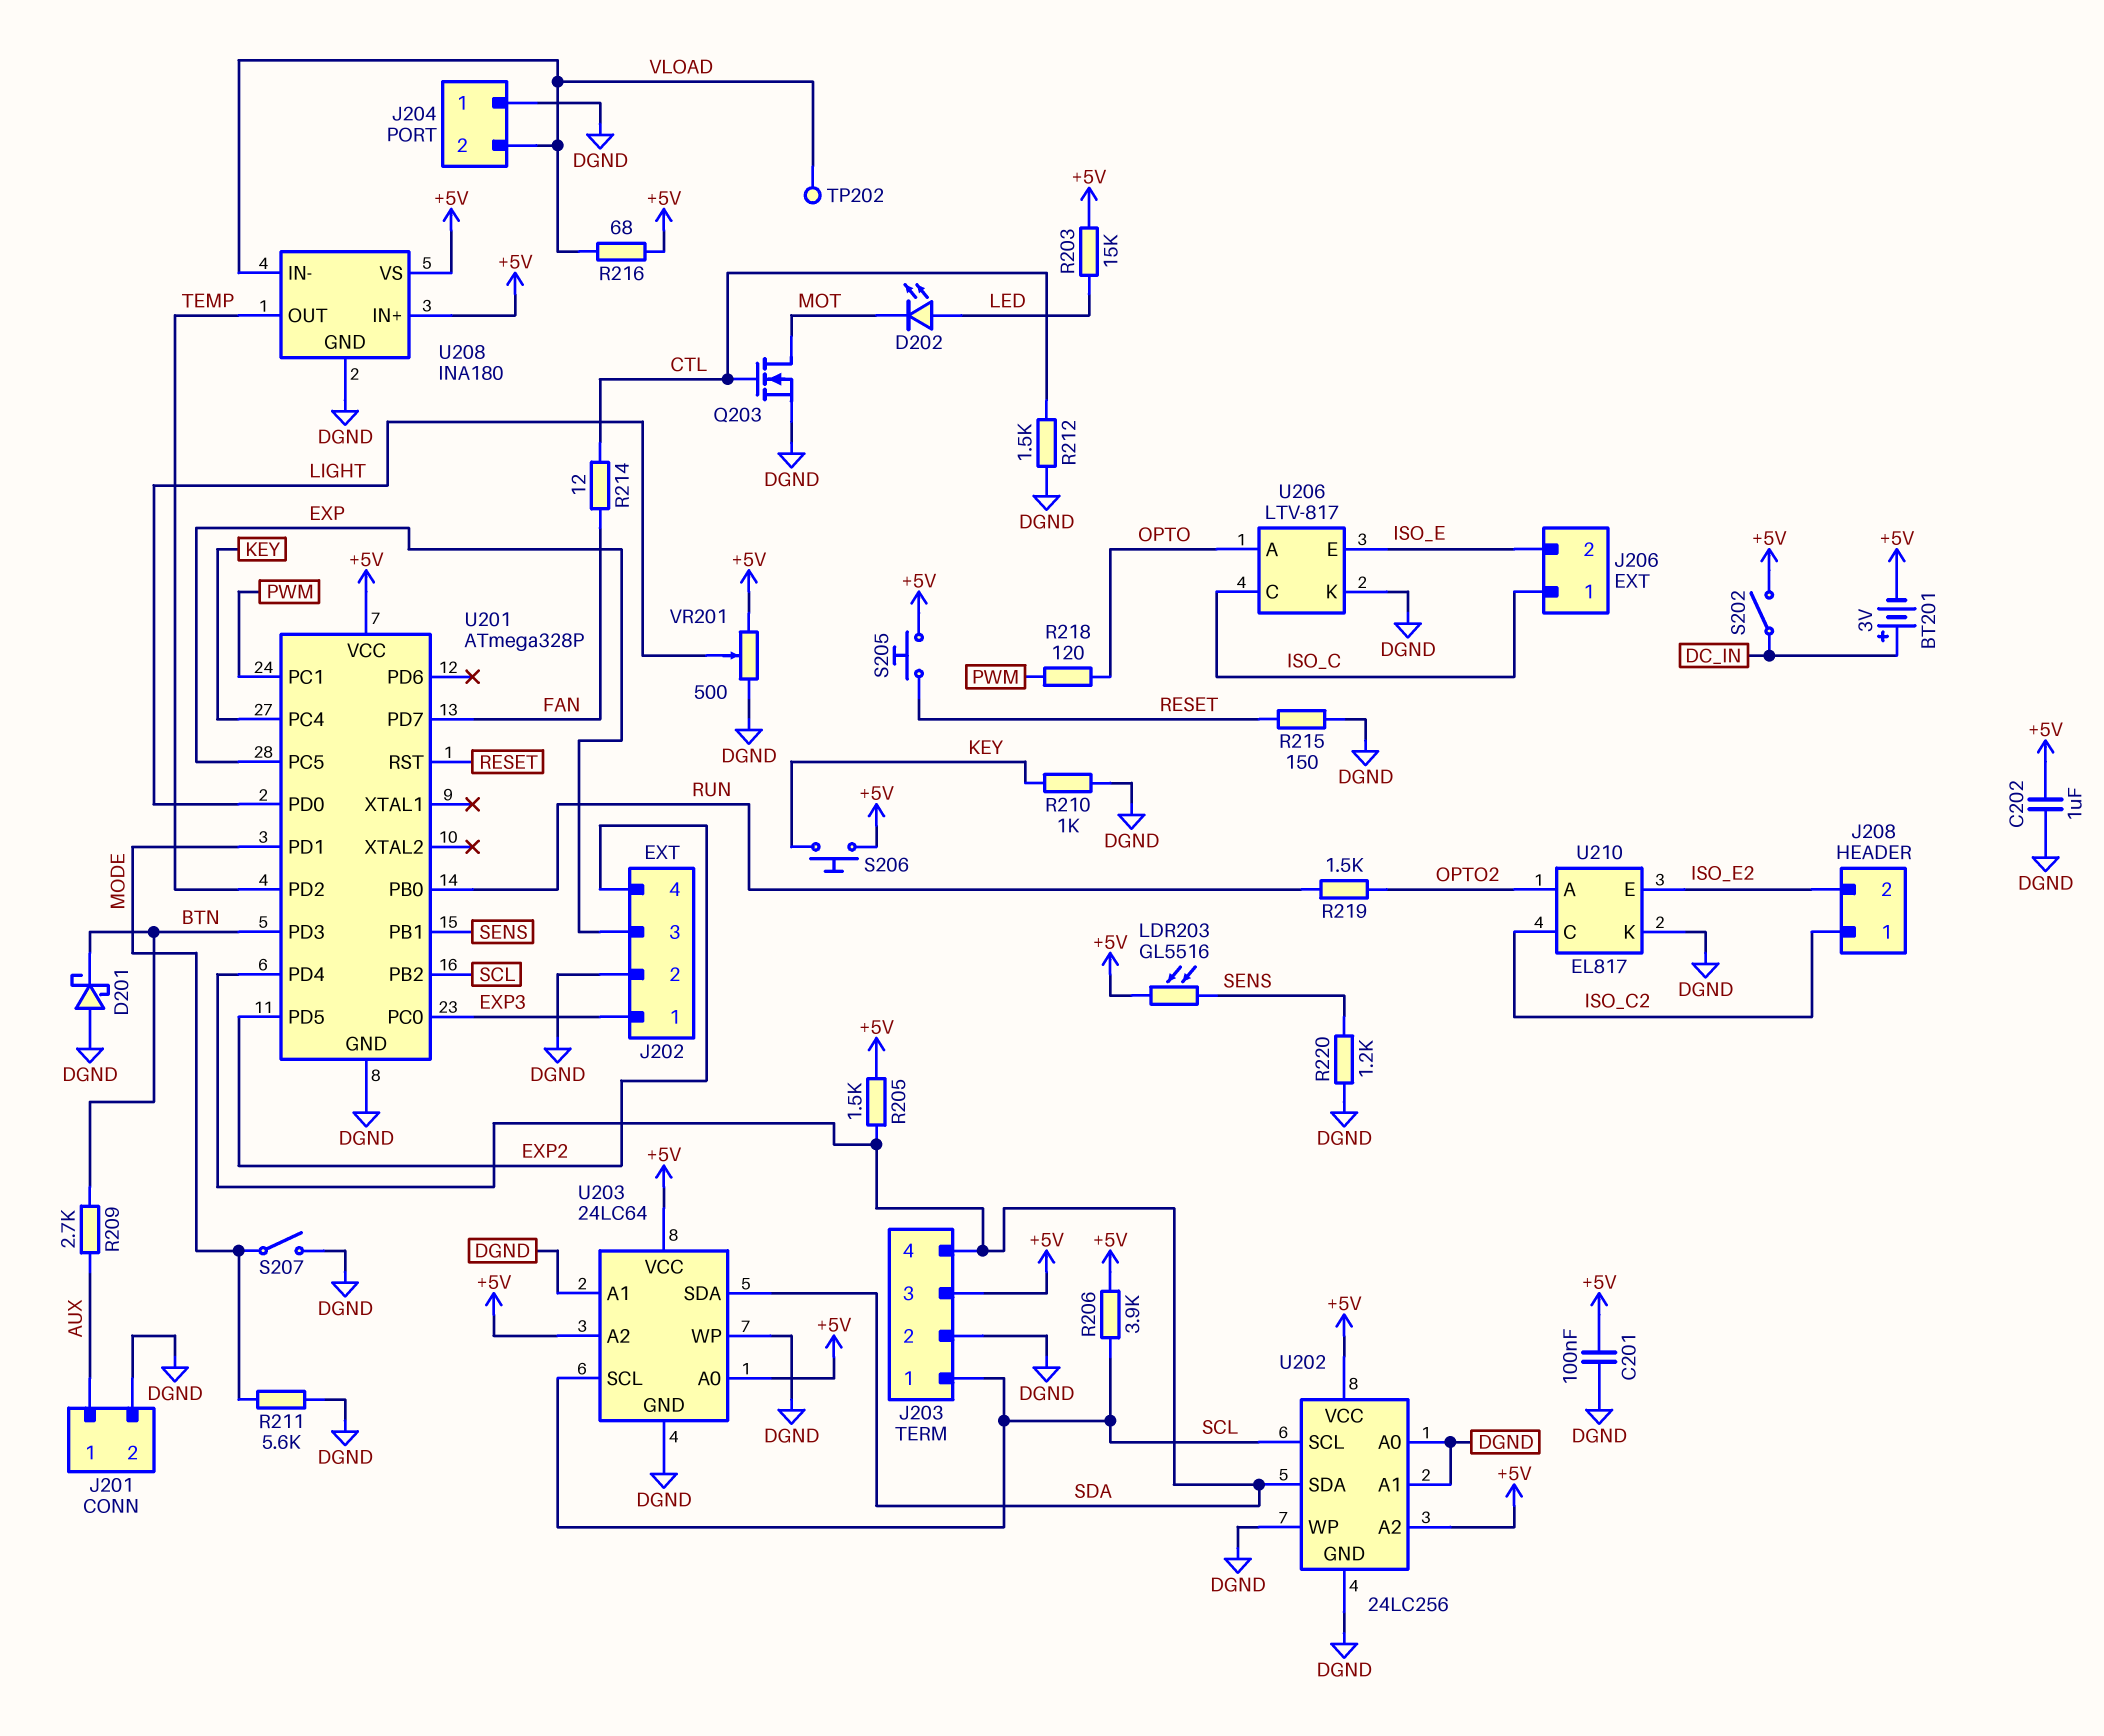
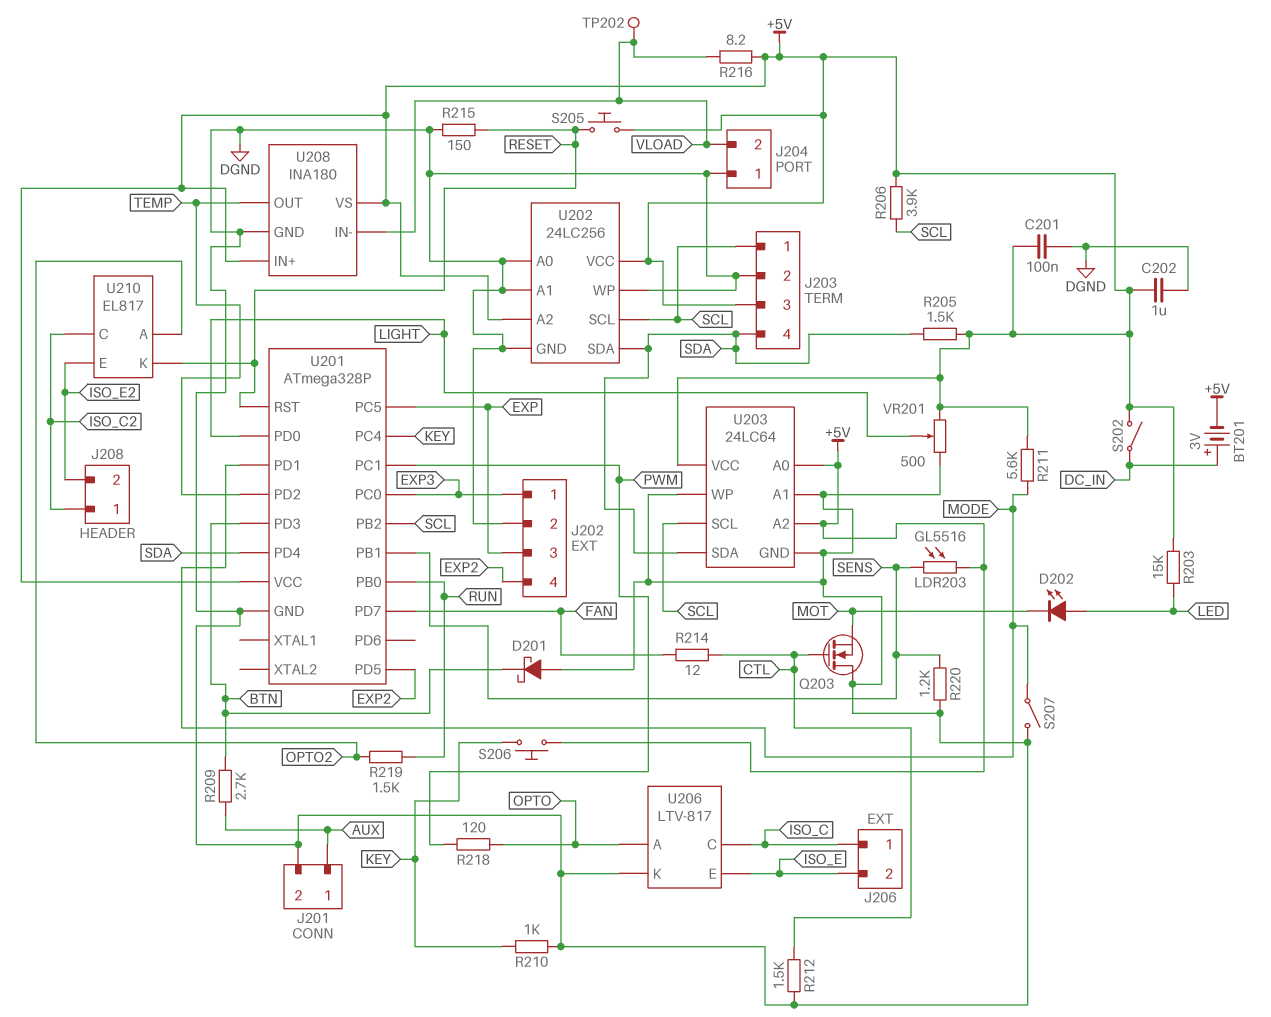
Q203: NMOS (G CTL, D MOT, S DGND) -> NMOS (G CTL, D DGND, S MOT)
R211: 5.6k (DGND, MODE) -> 5.6k (+5V, MODE)
R216: 68 (+5V, VLOAD) -> 8.2 (+5V, VLOAD)
U210 pin K: DGND -> RESET

